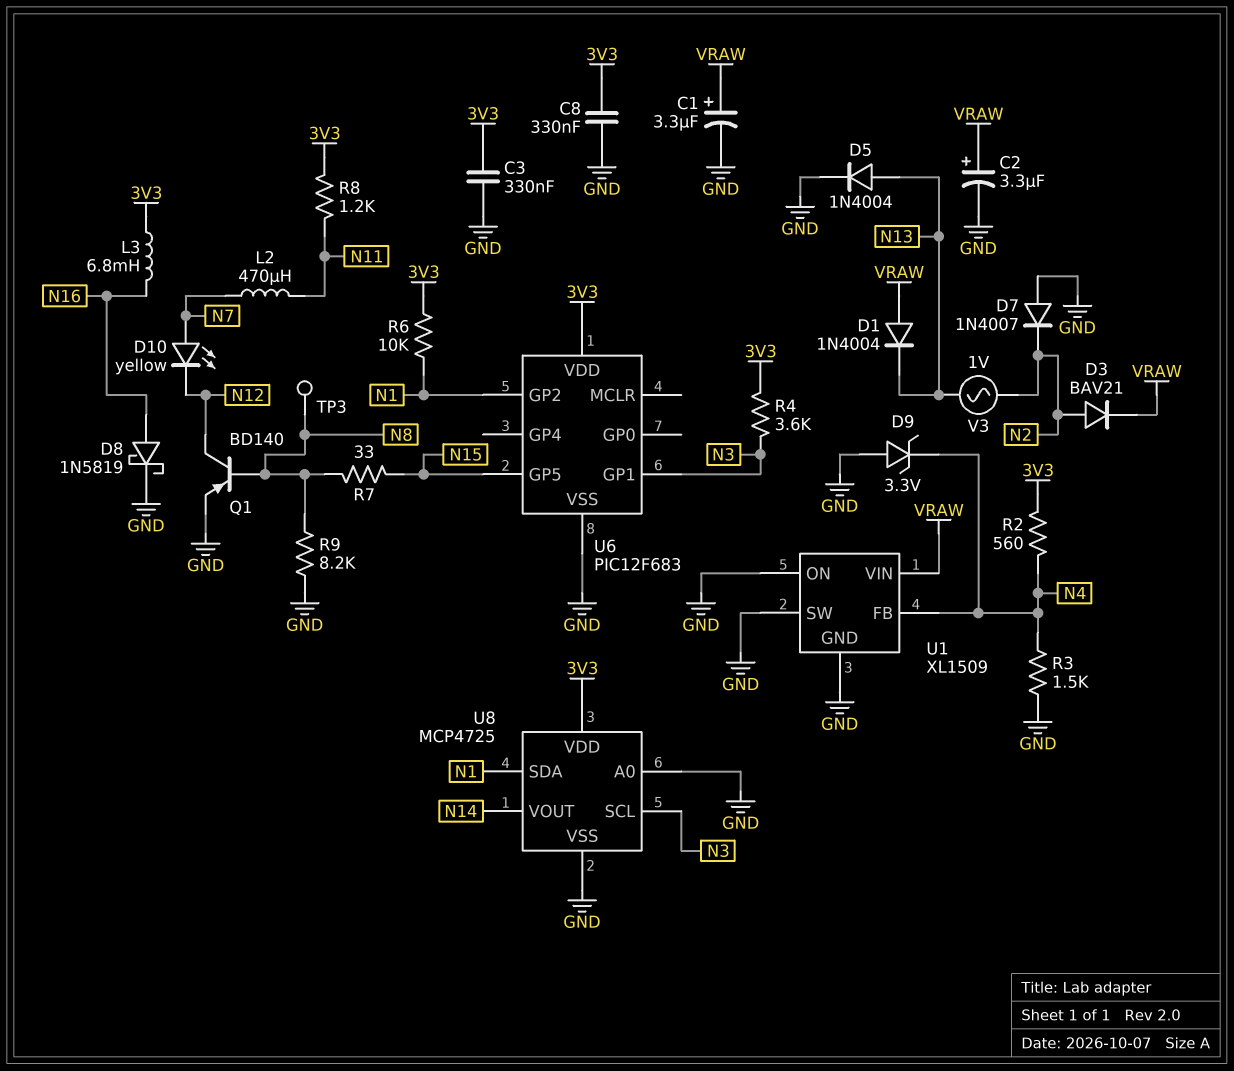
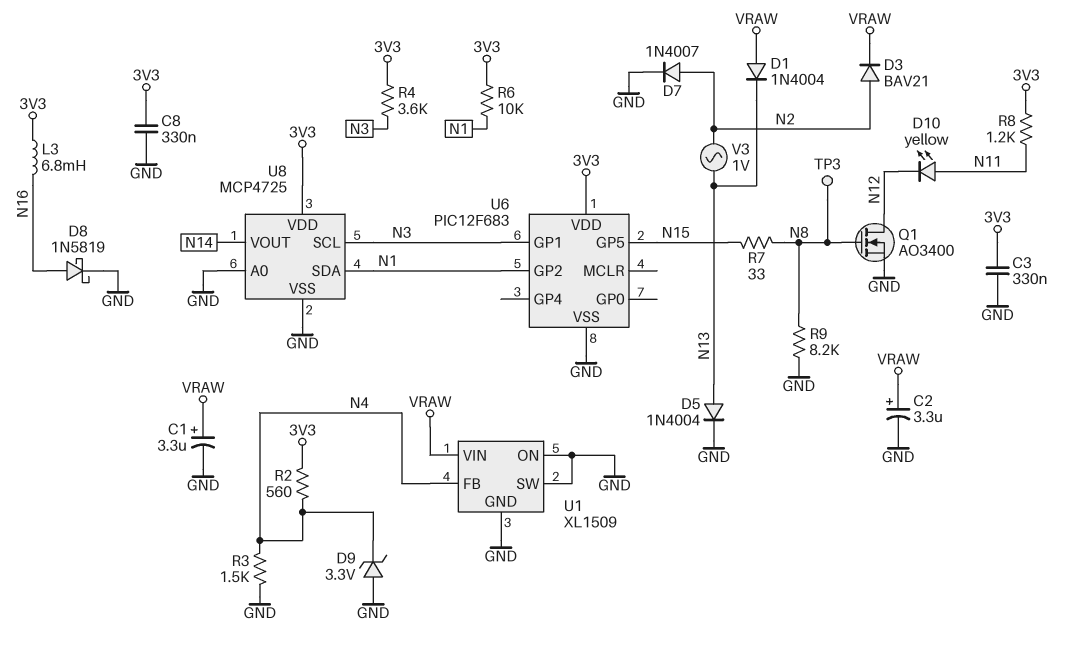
D7: diode 1N4007 (A GND, K N2) -> diode 1N4007 (A N2, K GND)
D10: LED yellow (A N7, K N12) -> LED yellow (A N11, K N12)
L2: 470uH (N7, N11) -> none
Q1: PNP BD140 (B N8, C N12, E GND) -> NMOS AO3400 (G N8, D N12, S GND)

